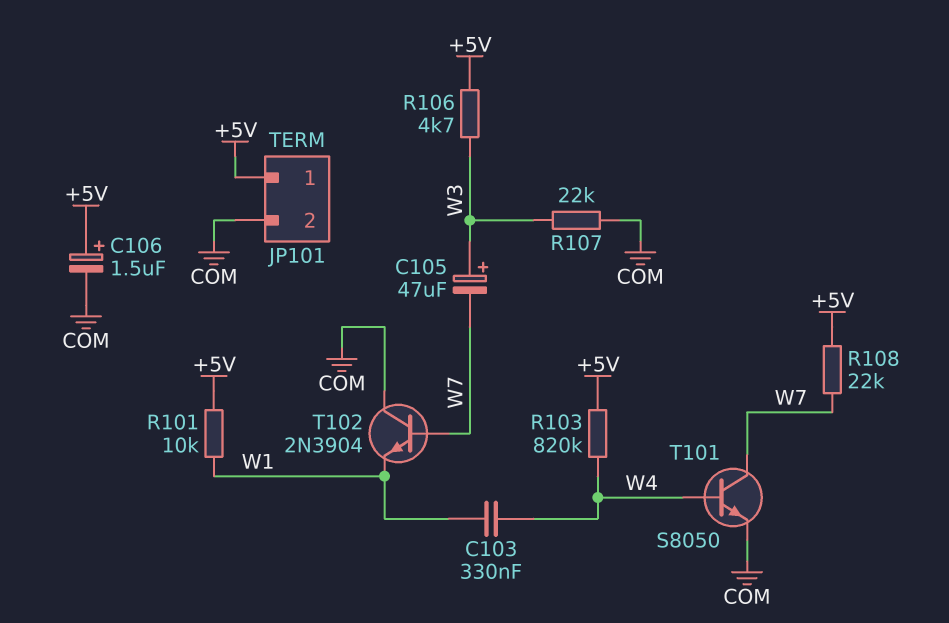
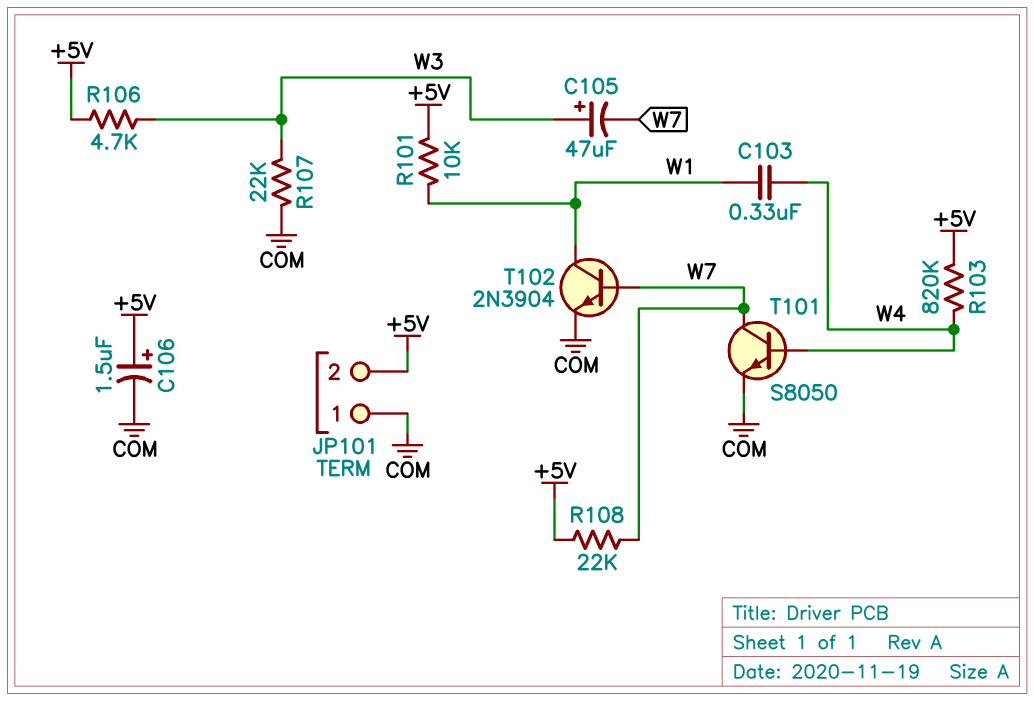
JP101 pin 1: +5V -> COM
JP101 pin 2: COM -> +5V
T102: NPN 2N3904 (B W7, C COM, E W1) -> NPN 2N3904 (B W7, C W1, E COM)

